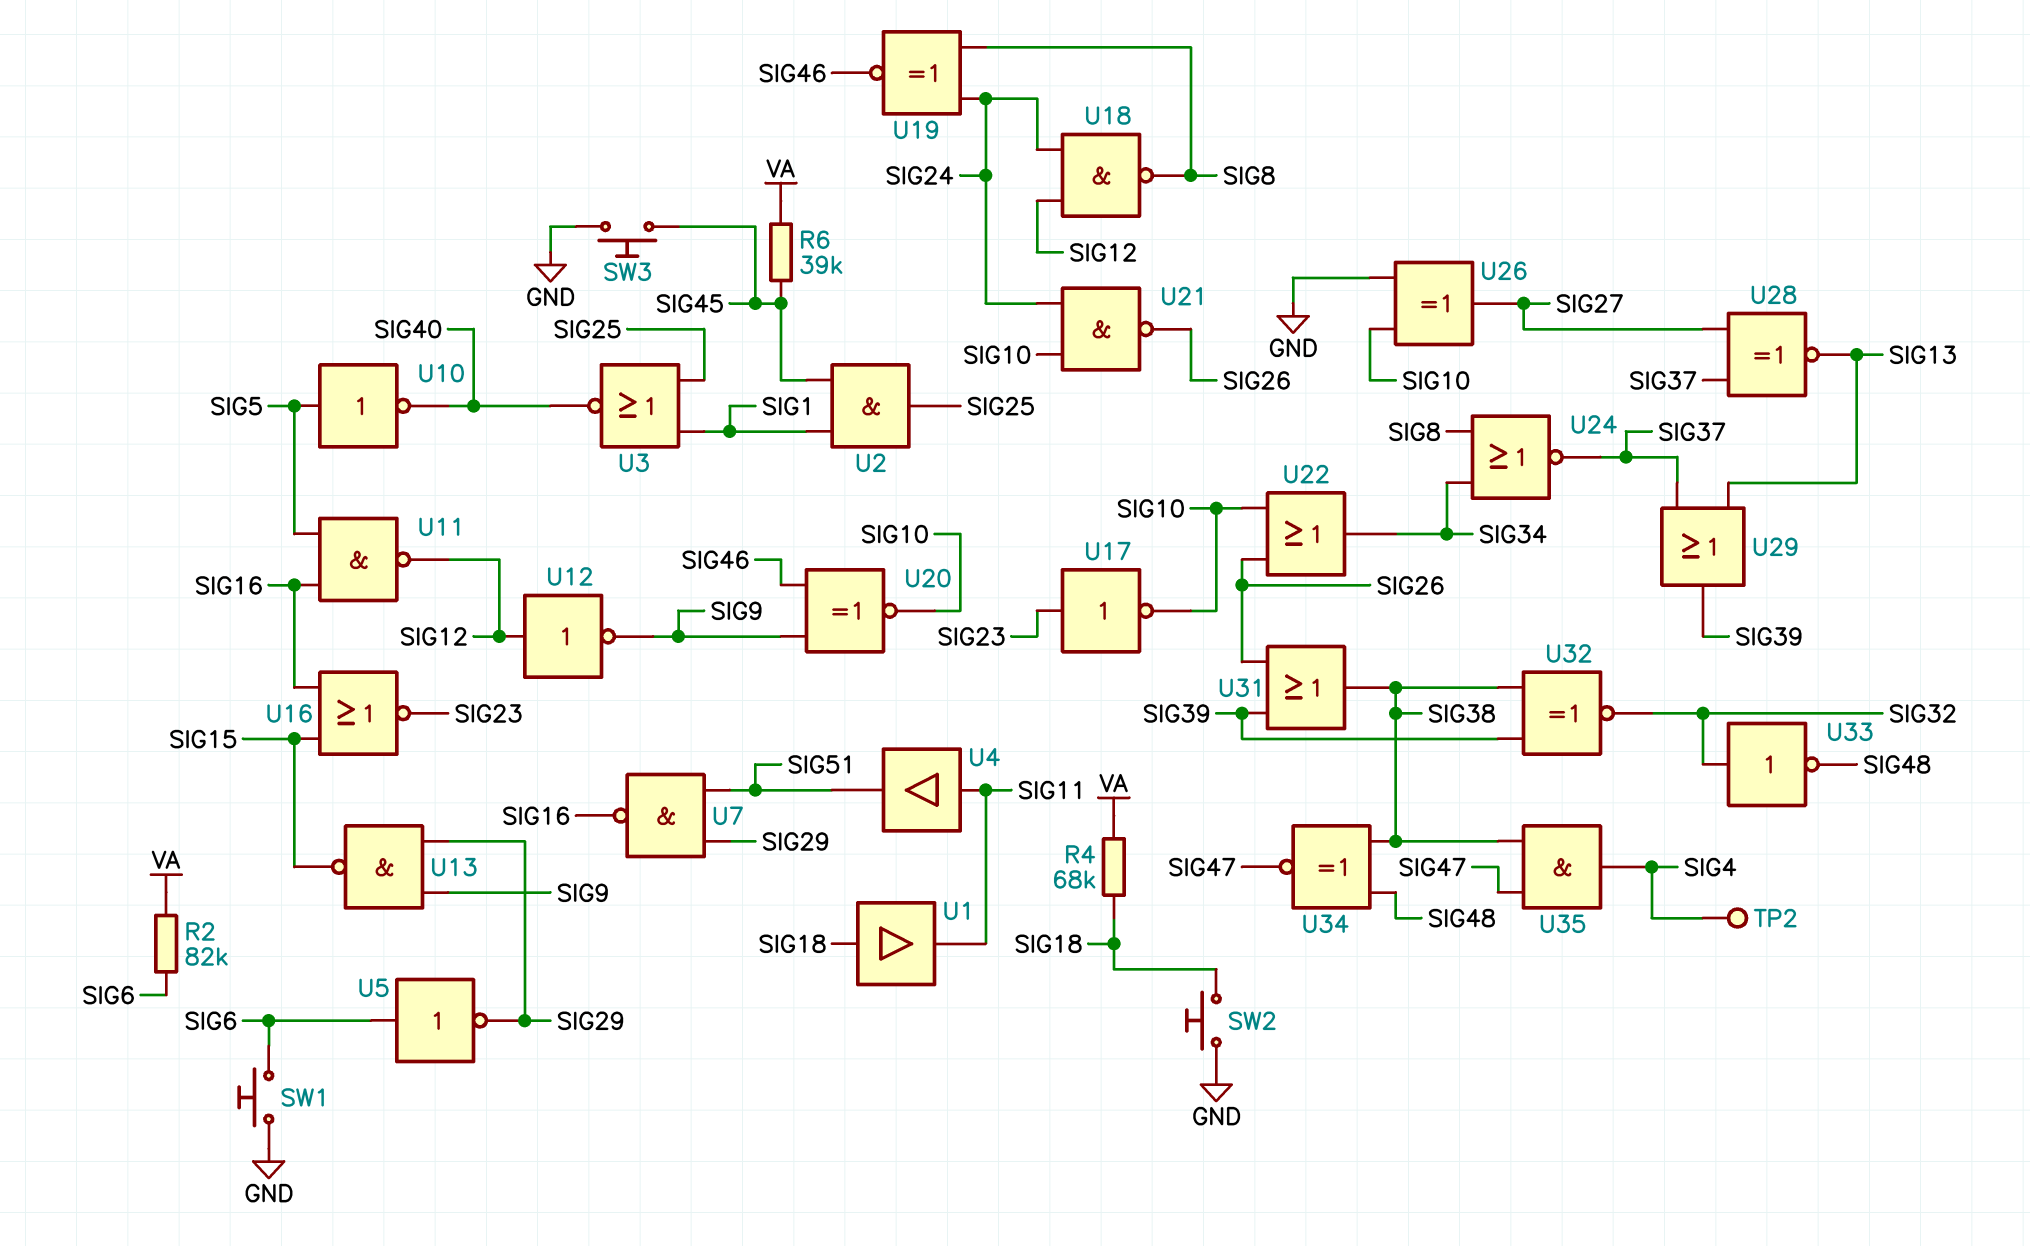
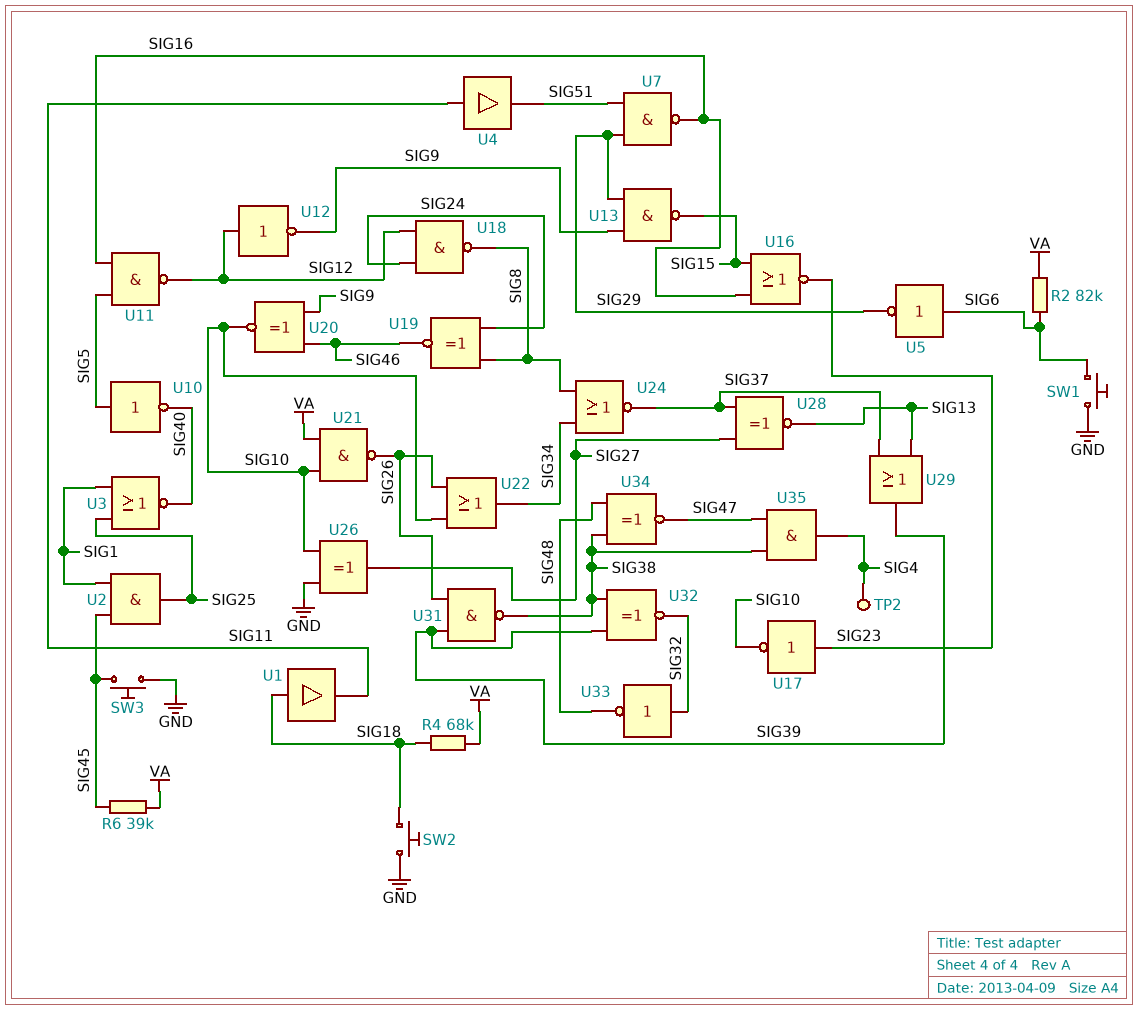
U21: NAND (in SIG10, in SIG24, out SIG26) -> NAND (in SIG10, in VA, out SIG26)
U31: OR (in SIG26, in SIG39, out SIG38) -> NAND (in SIG26, in SIG39, out SIG38)

